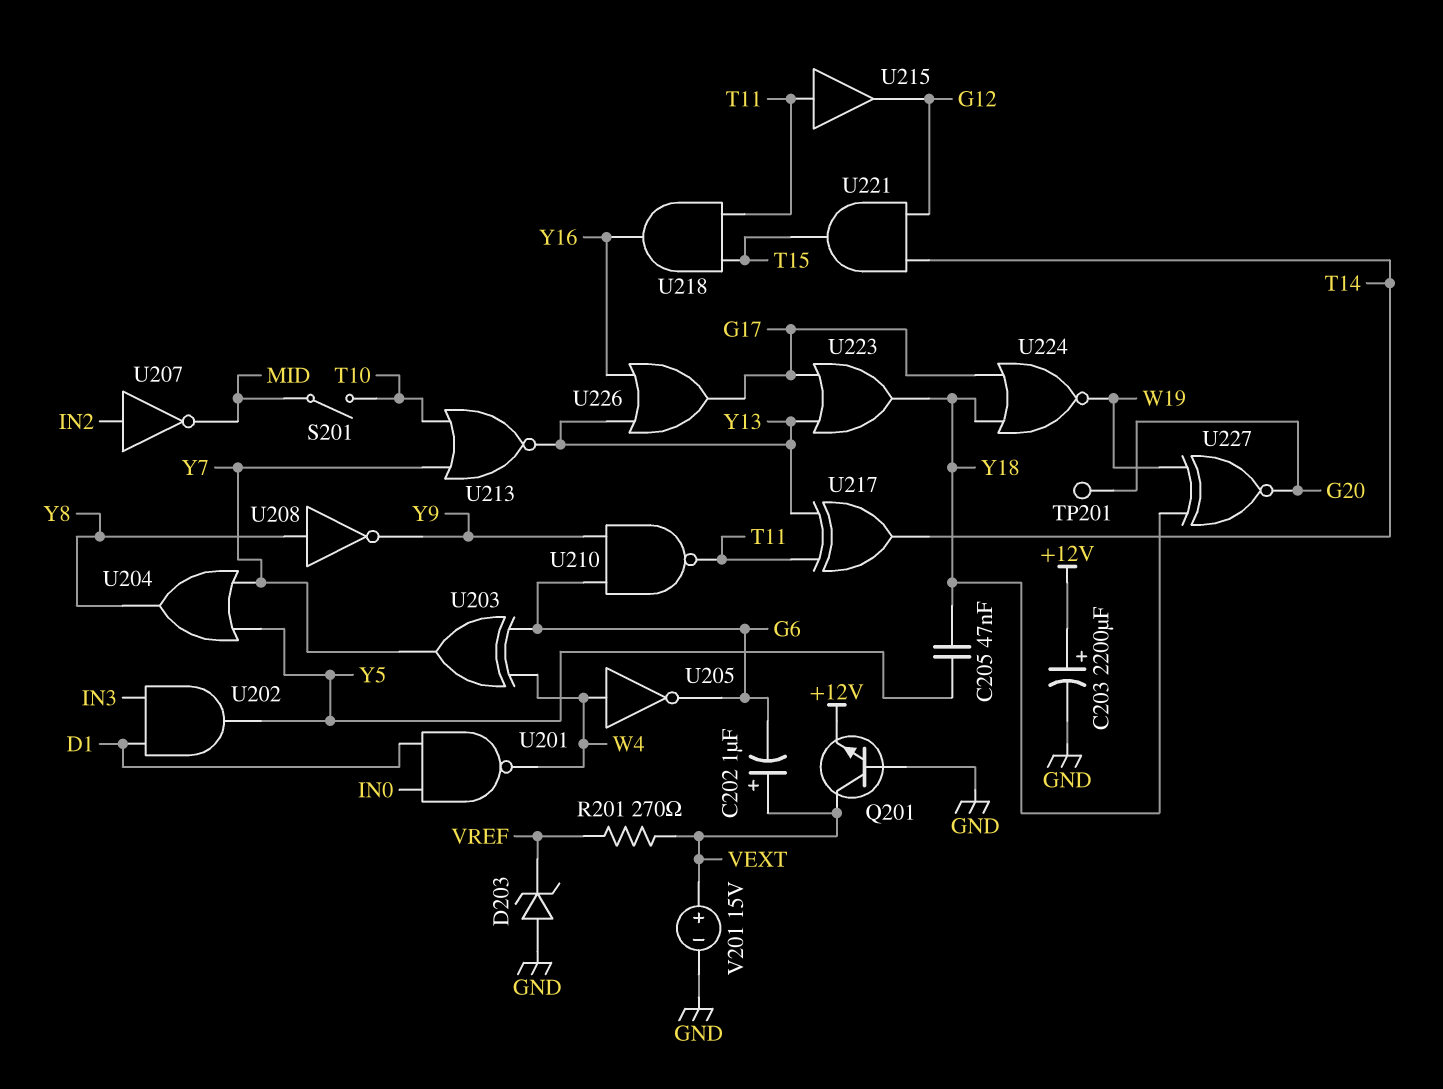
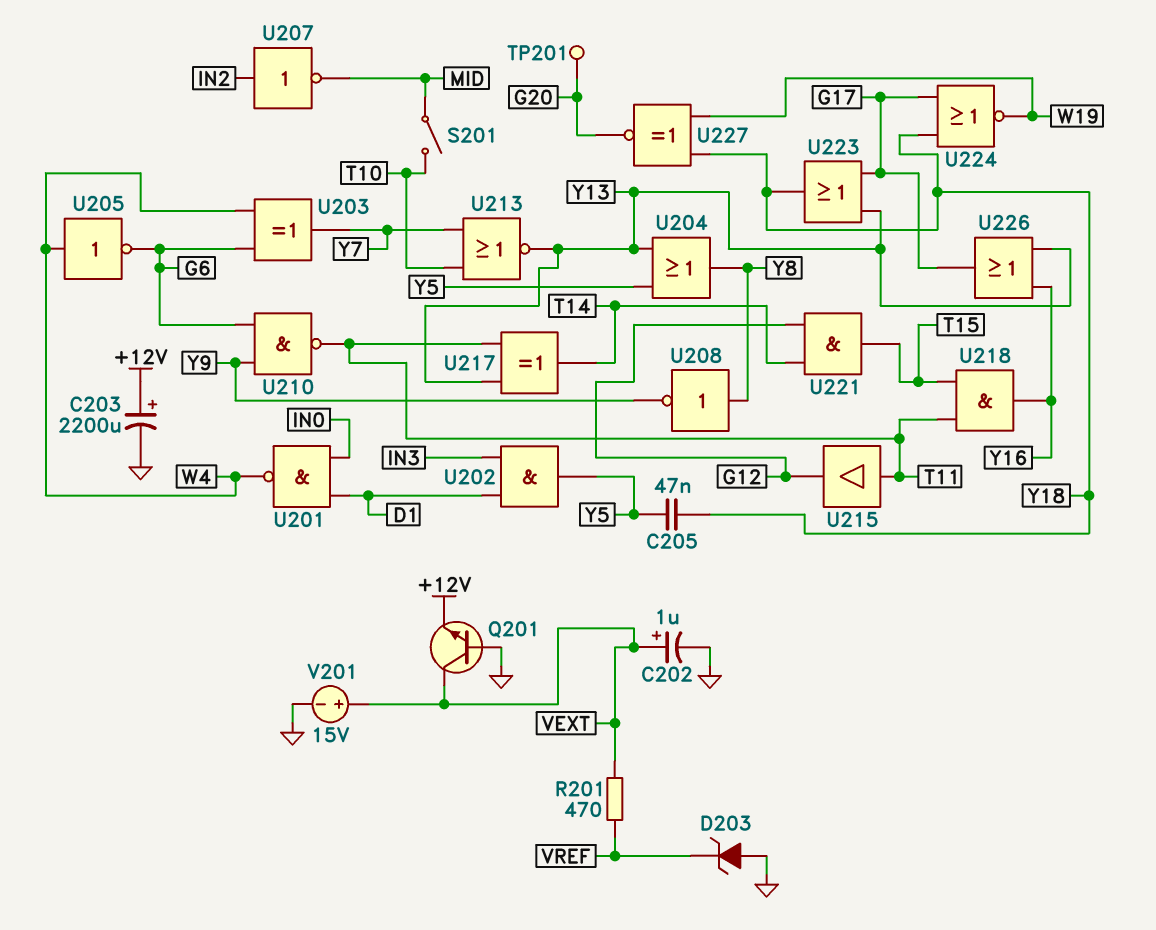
C202: 1uF (plus VEXT, minus G6) -> 1uF (plus VEXT, minus GND)
R201: 270 (VEXT, VREF) -> 470 (VEXT, VREF)
U204: OR (in Y5, in Y7, out Y8) -> OR (in Y5, in Y13, out Y8)

